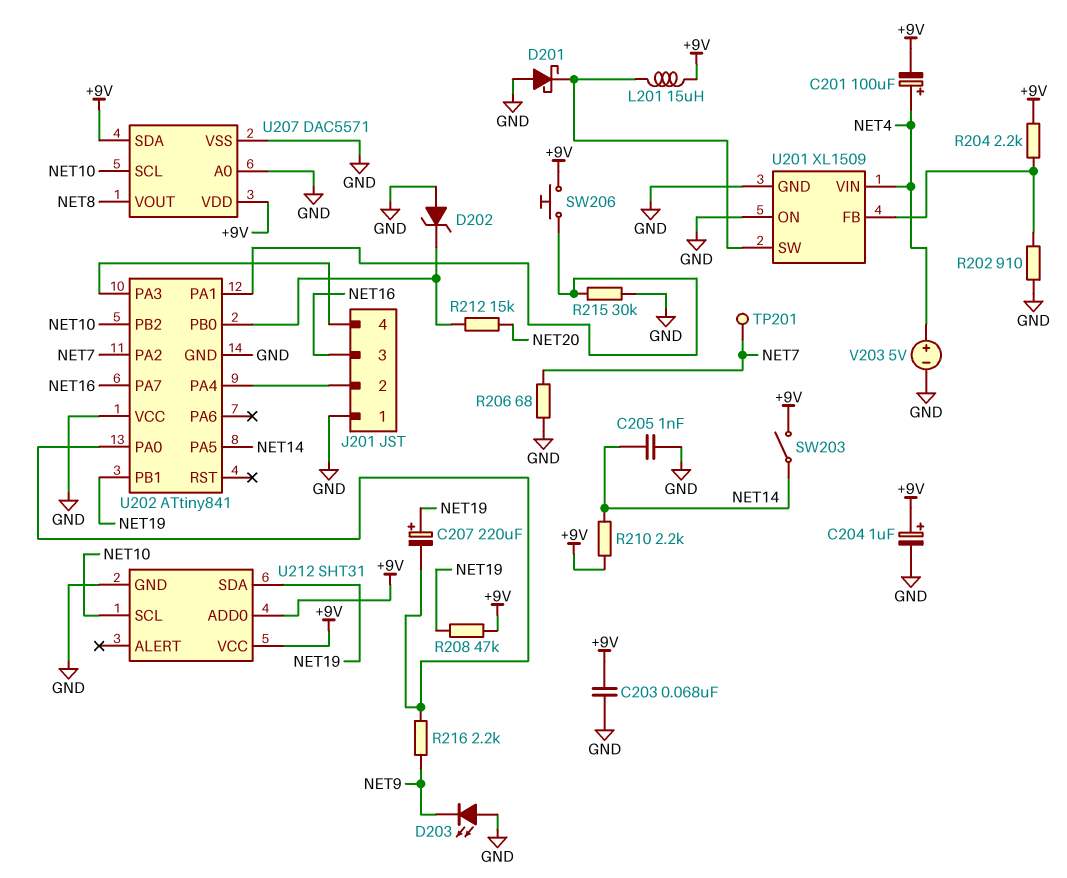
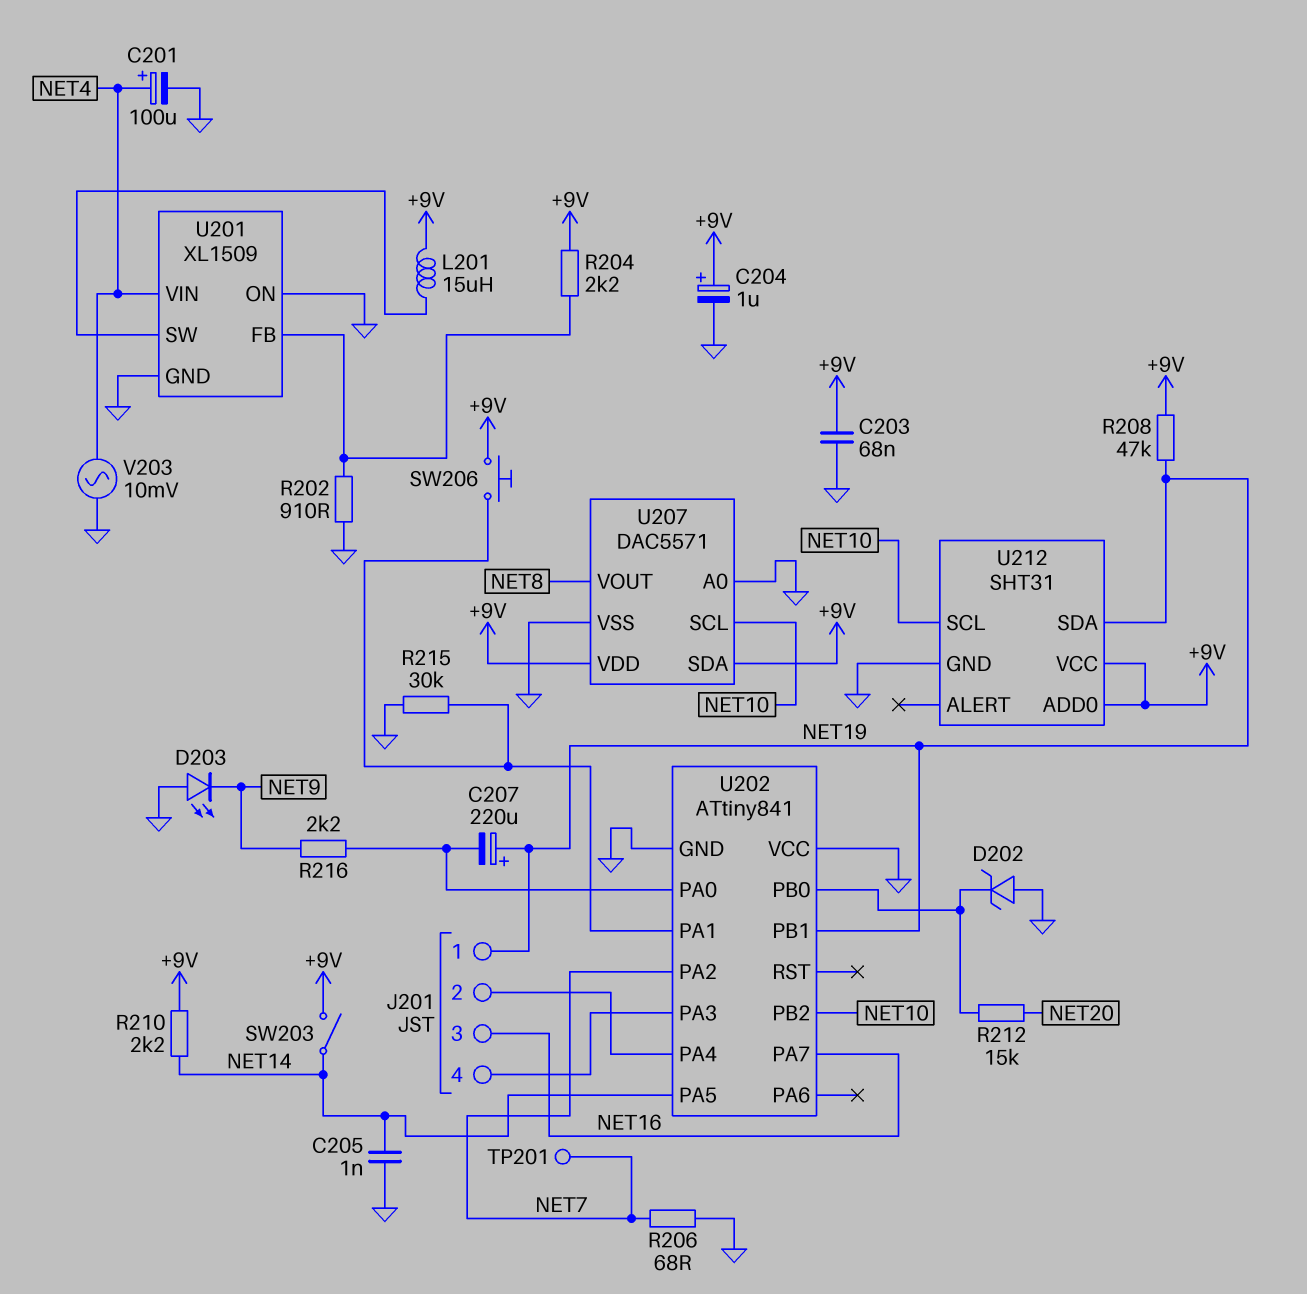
C201: 100uF (plus NET4, minus +9V) -> 100uF (plus NET4, minus GND)
D201: schottky (A GND, K U201/SW) -> none
J201 pin 1: GND -> NET19
V203: 5V (plus NET4, minus GND) -> AC 10mV (GND, NET4)

